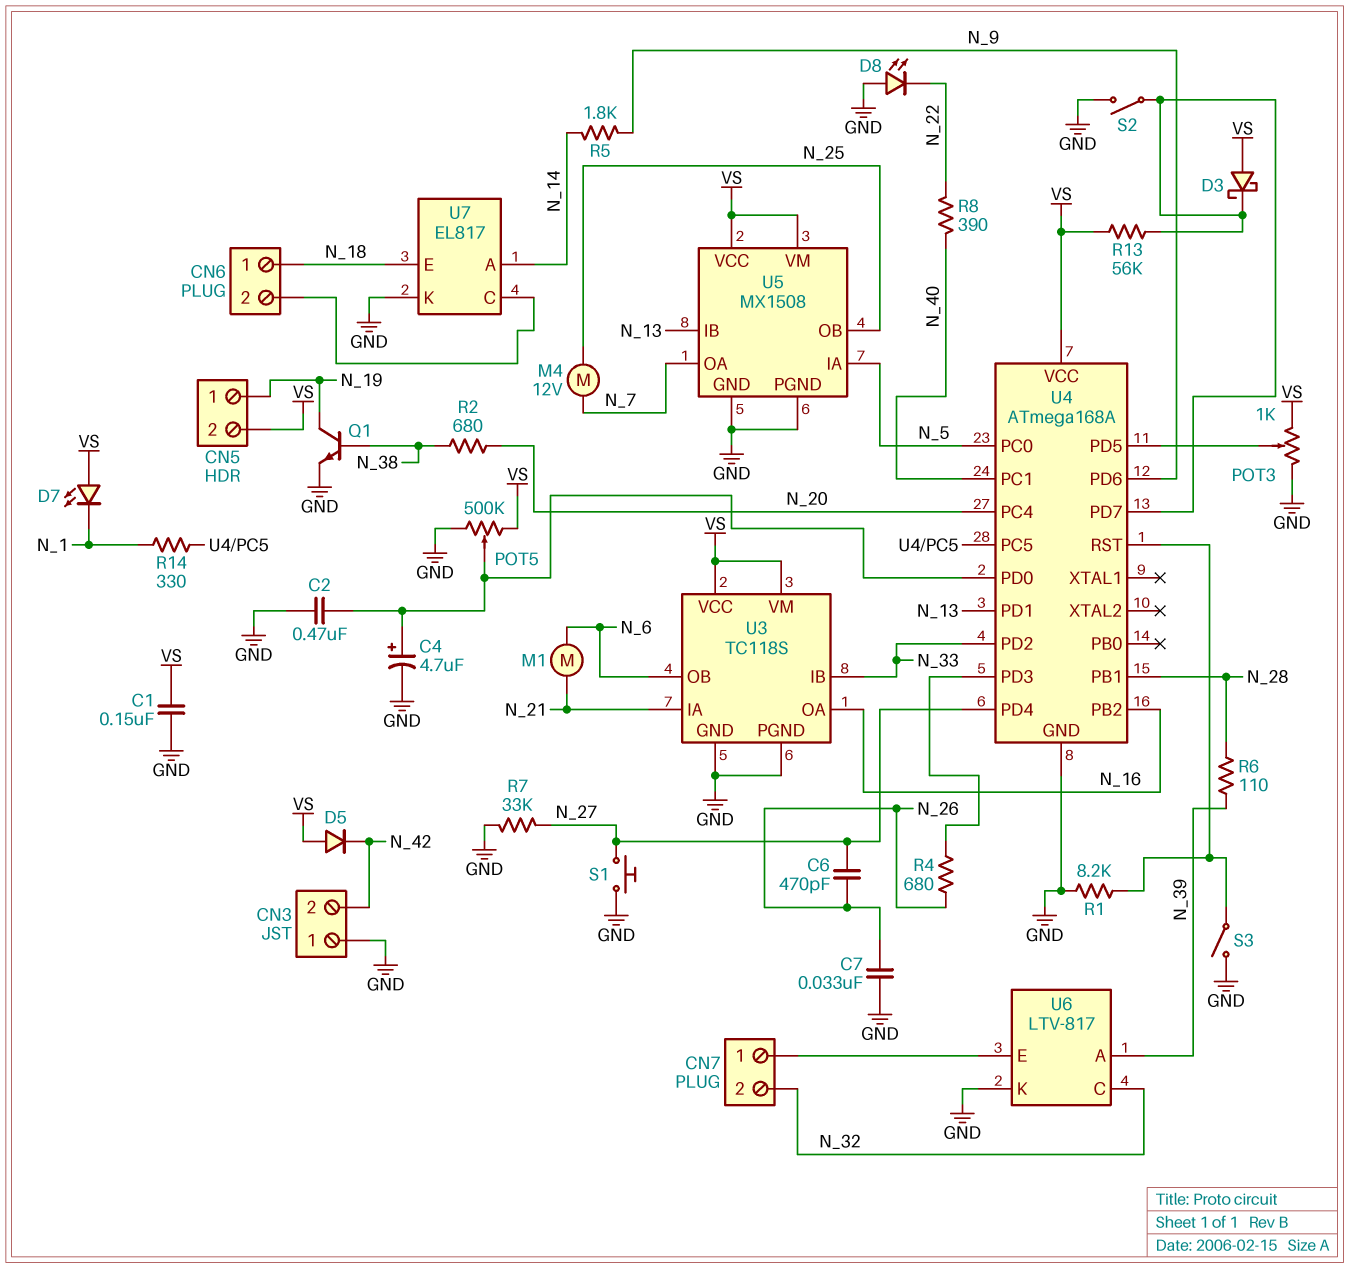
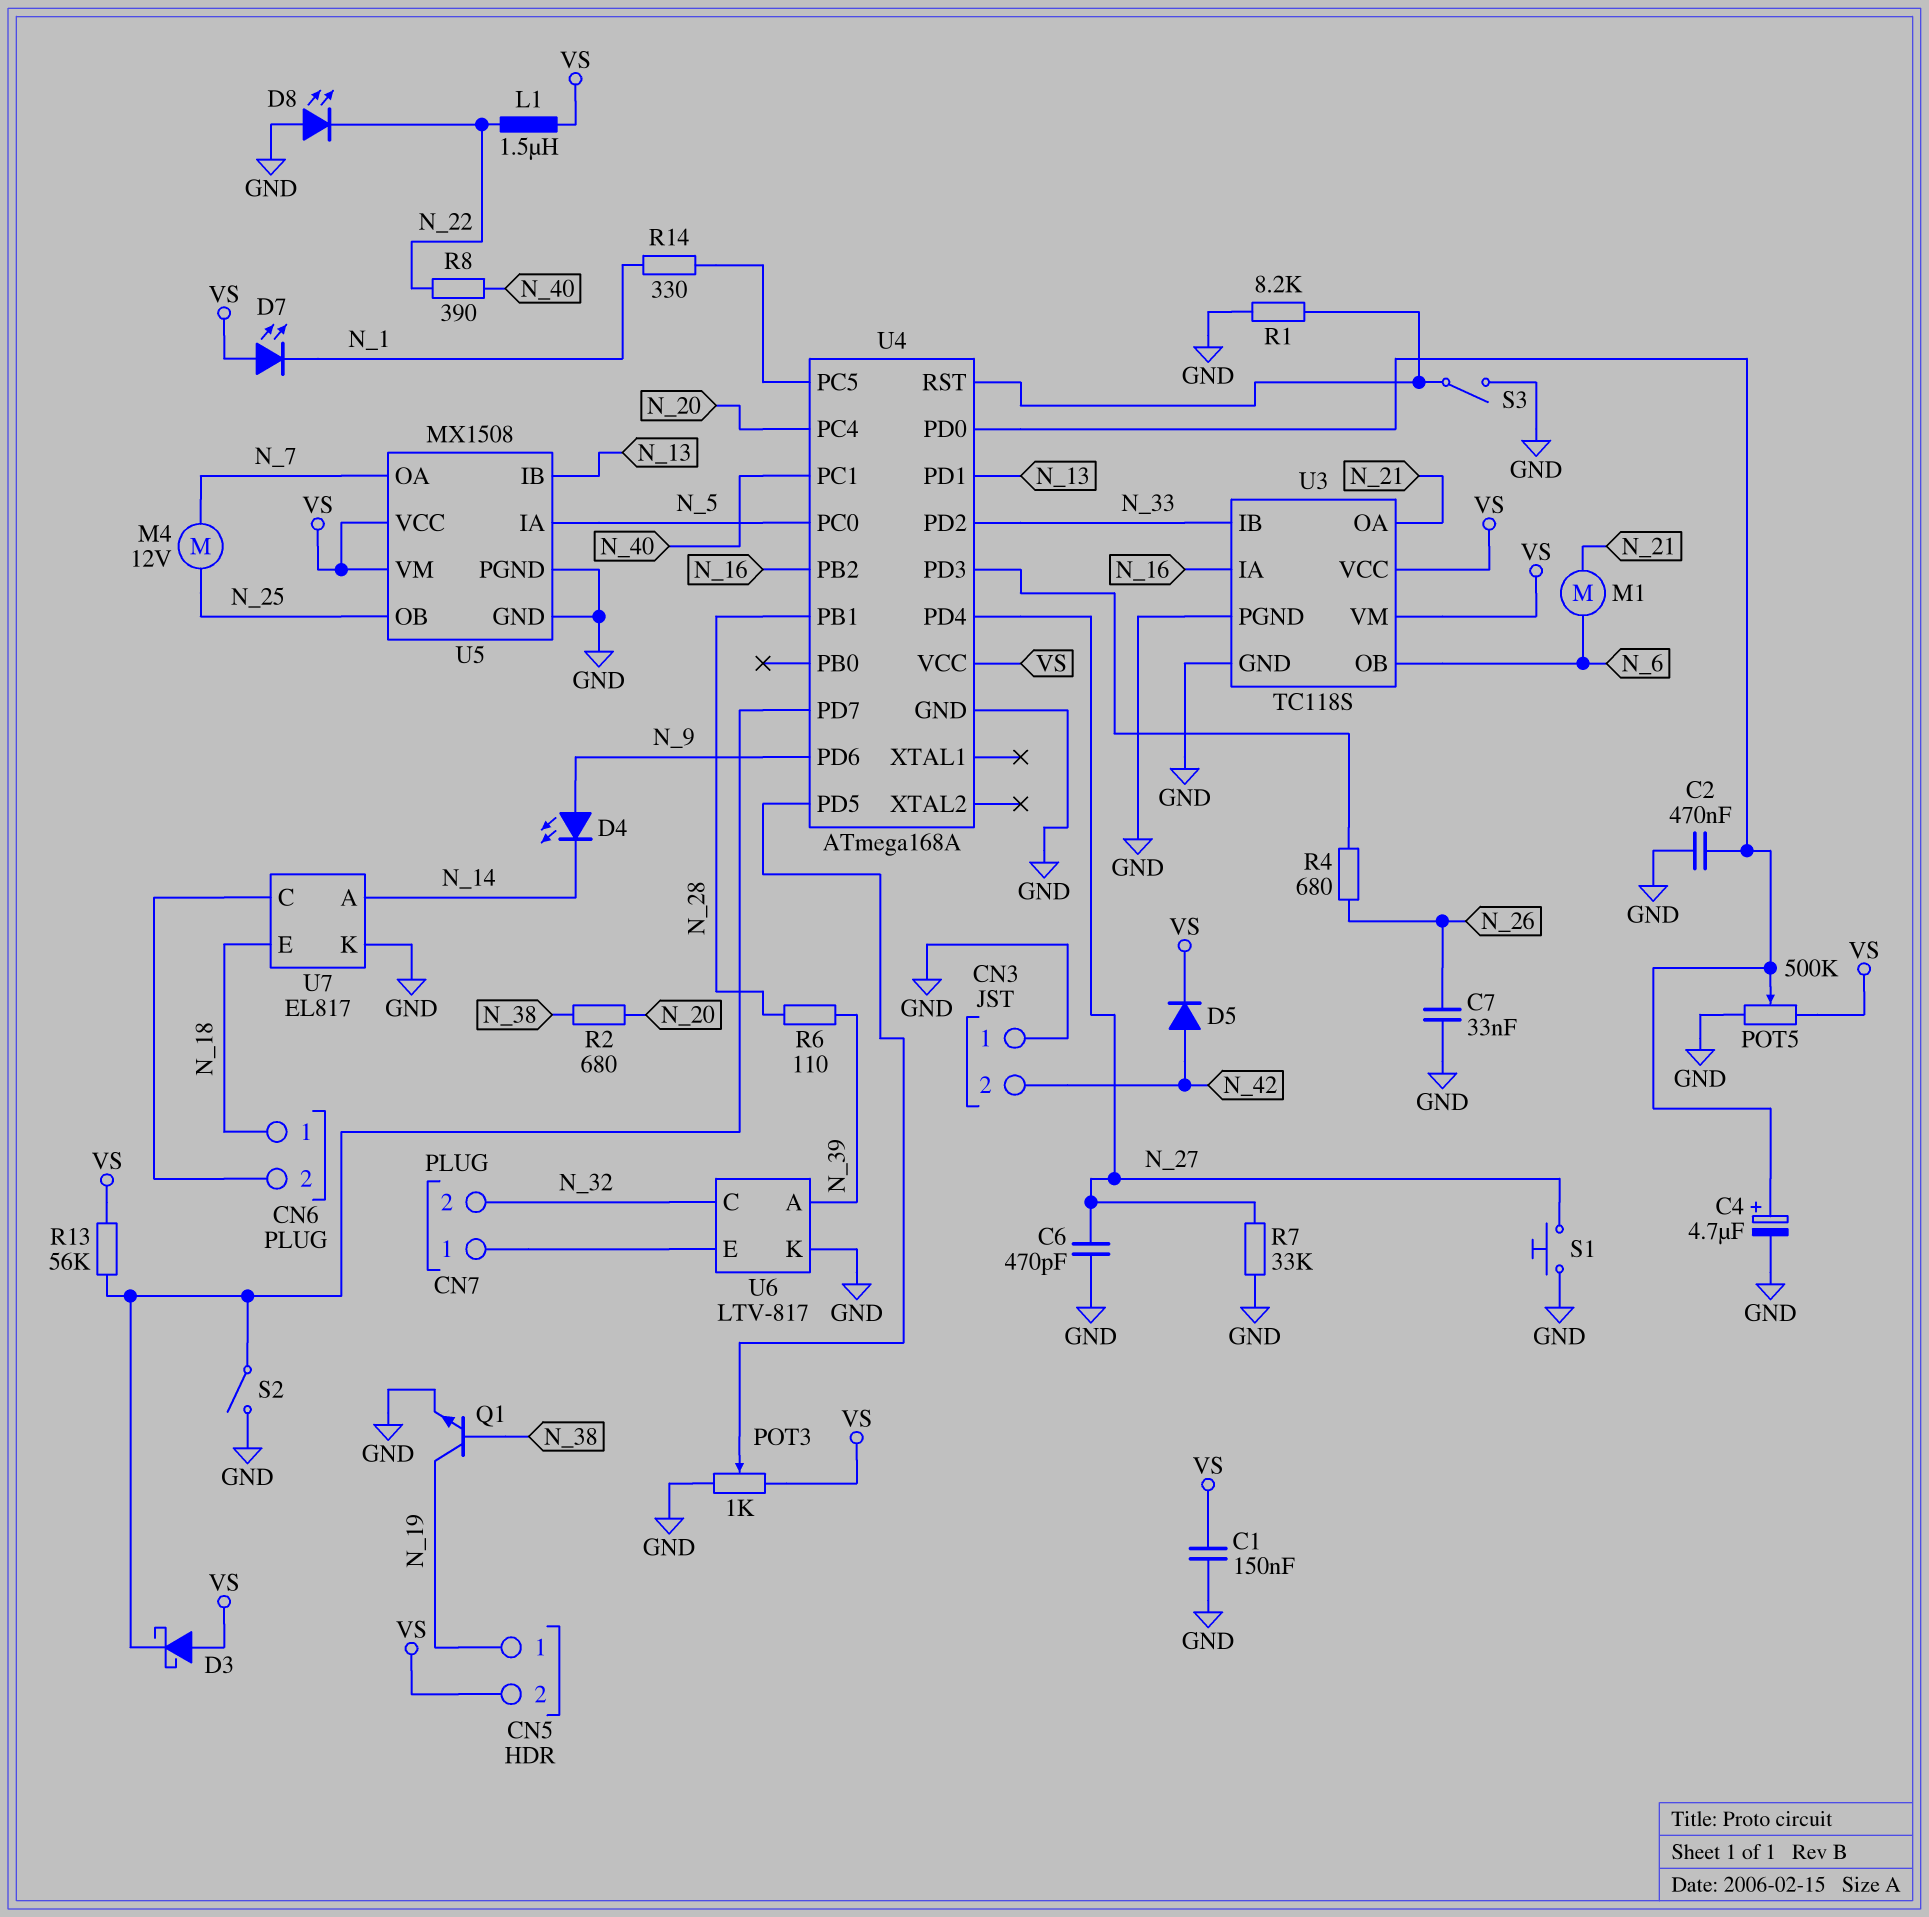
C6: 470pF (N_26, N_27) -> 470pF (GND, N_27)
D4: none -> LED (A N_9, K N_14)
D5: diode (A VS, K N_42) -> diode (A N_42, K VS)
L1: none -> 1.5uH (N_22, VS)
R5: 1.8k (N_9, N_14) -> none
U3 pin IA: N_21 -> N_16
U3 pin OA: N_16 -> N_21

